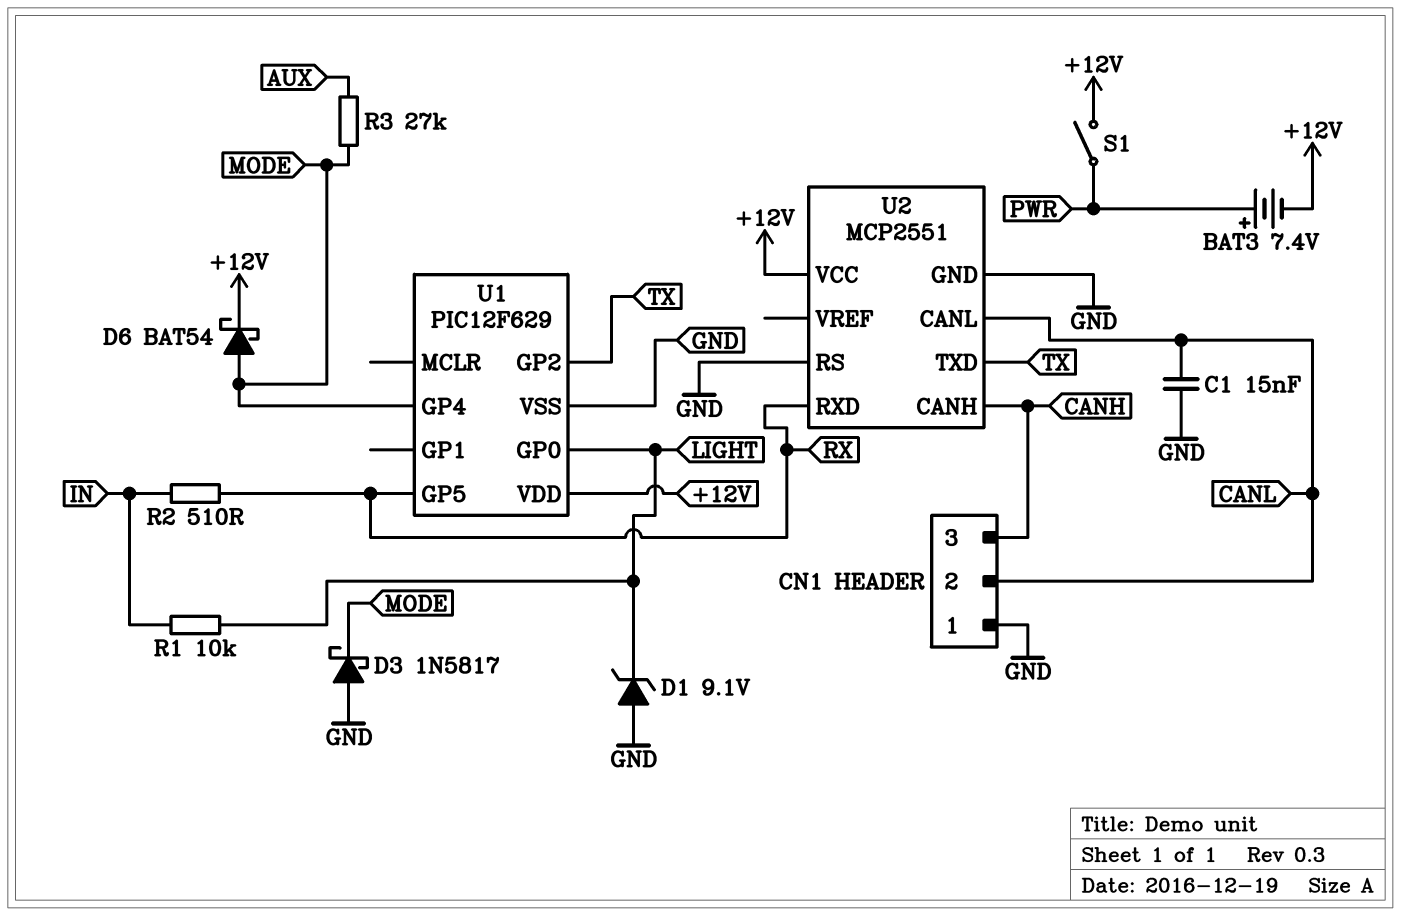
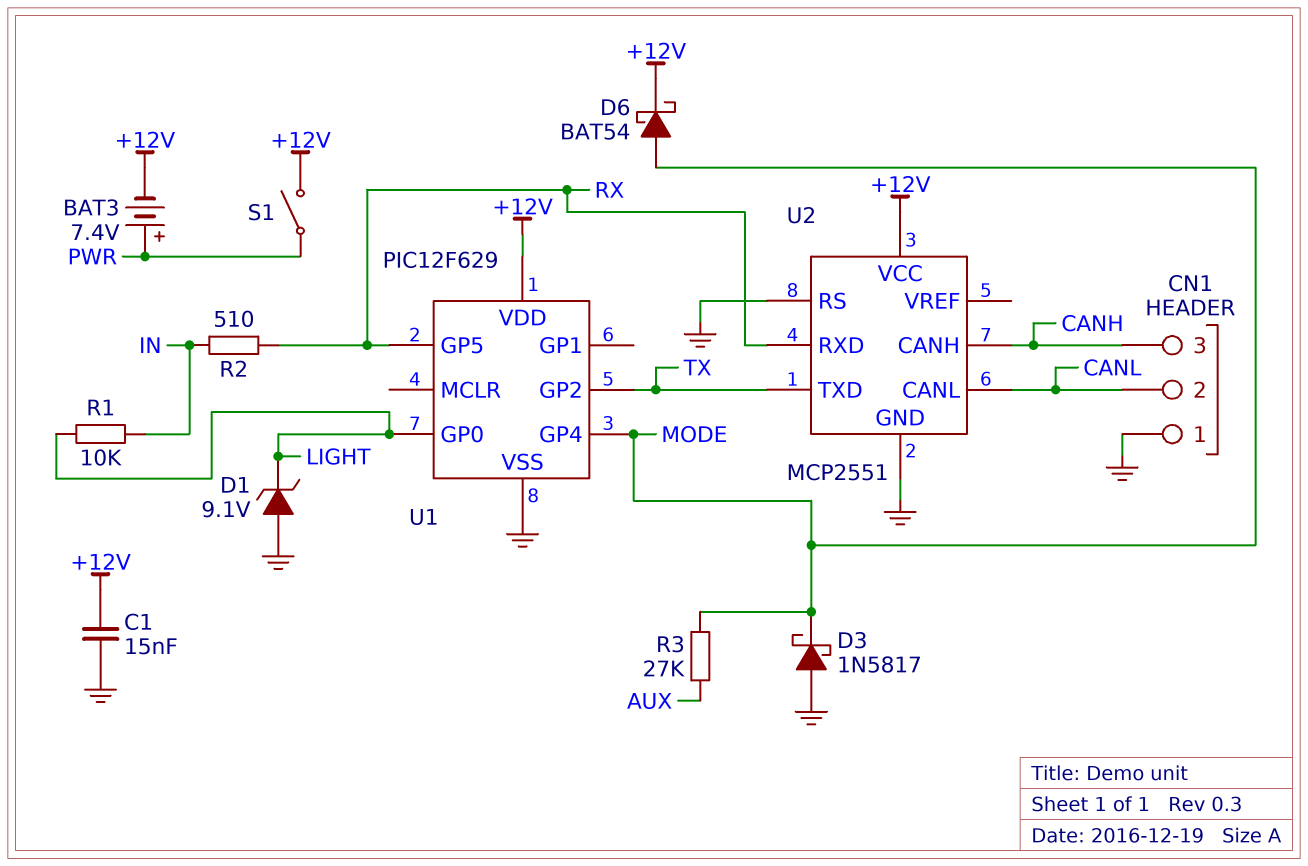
C1: 15nF (CANL, GND) -> 15nF (+12V, GND)

